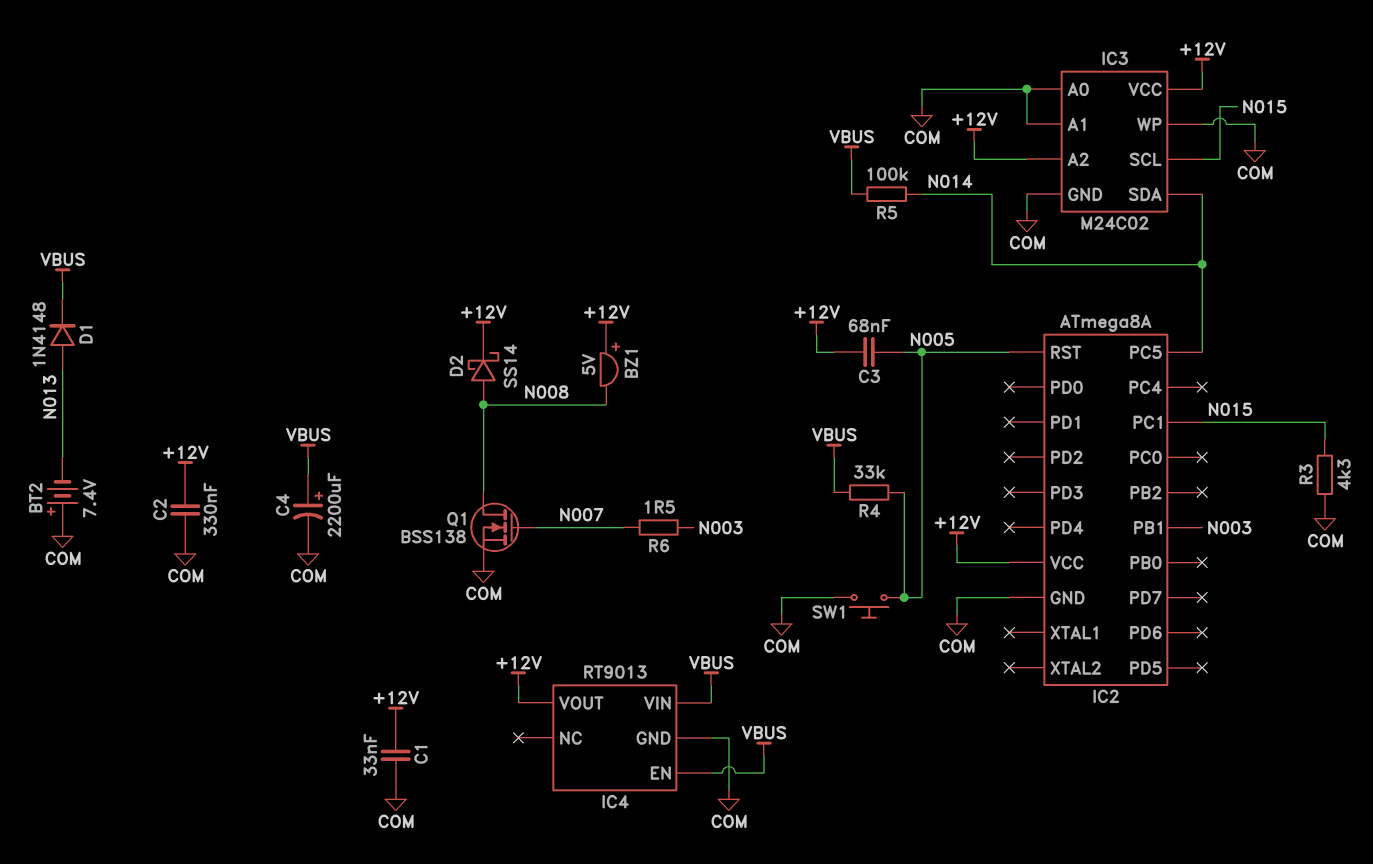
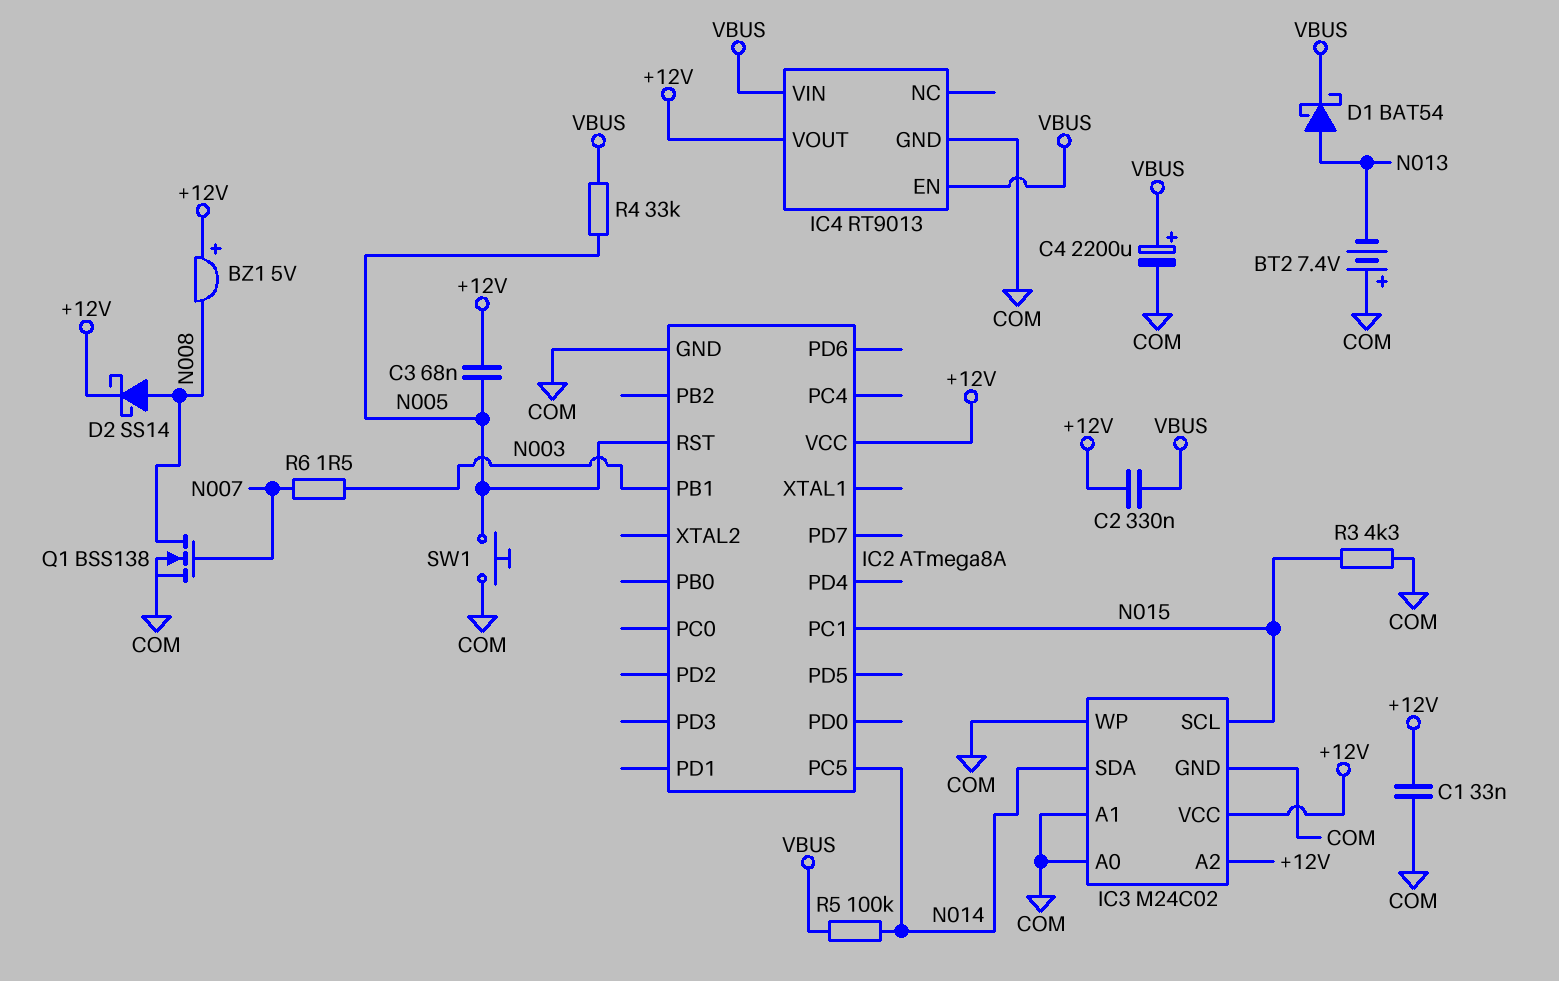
C2: 330nF (+12V, COM) -> 330nF (+12V, VBUS)
D1: diode 1N4148 (A N013, K VBUS) -> schottky BAT54 (A N013, K VBUS)

